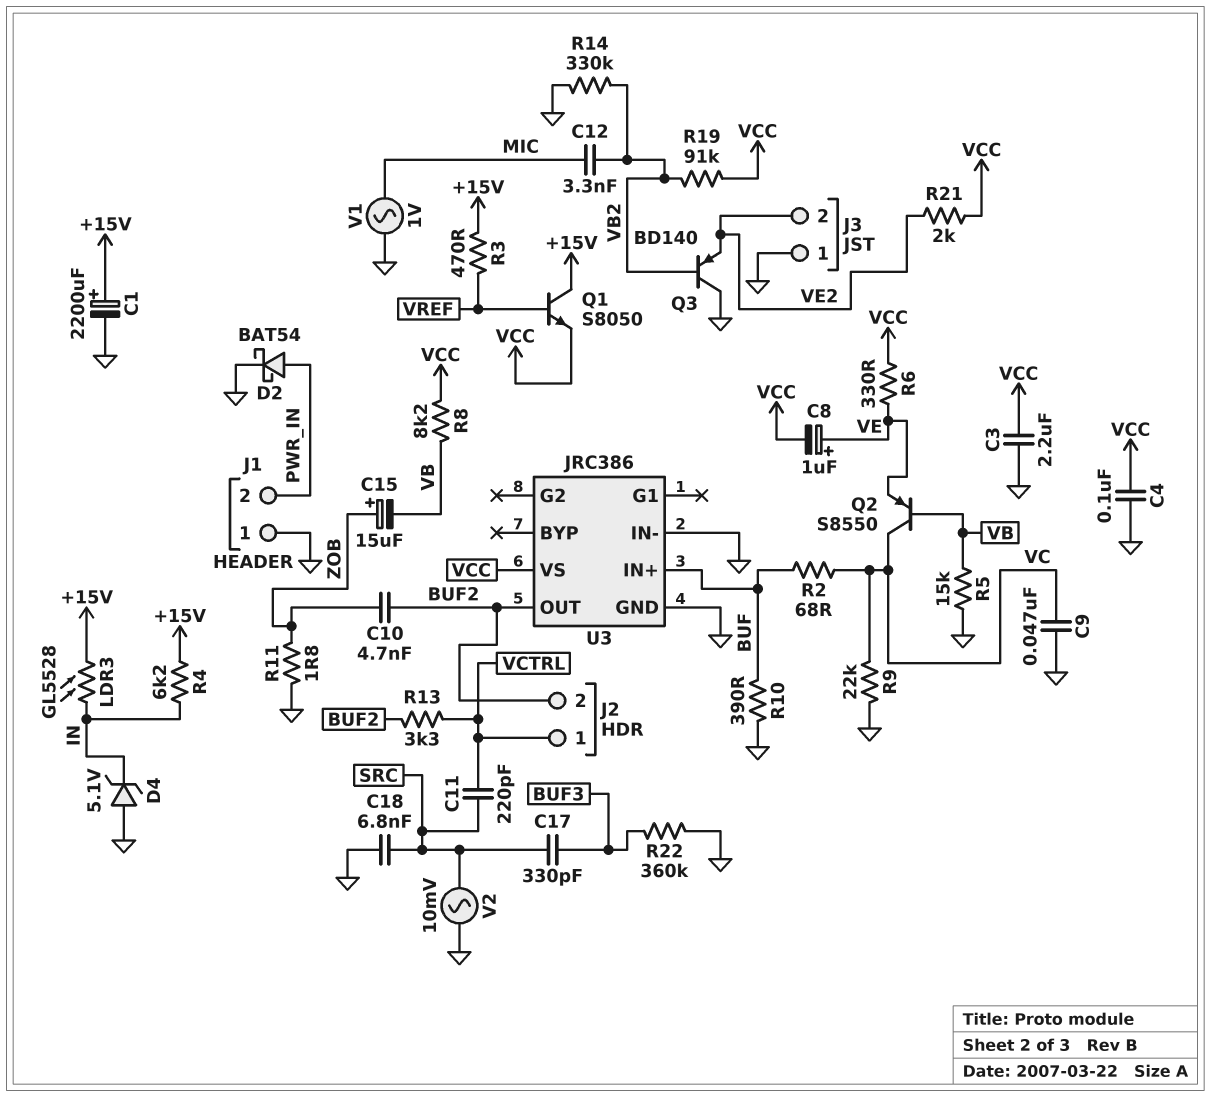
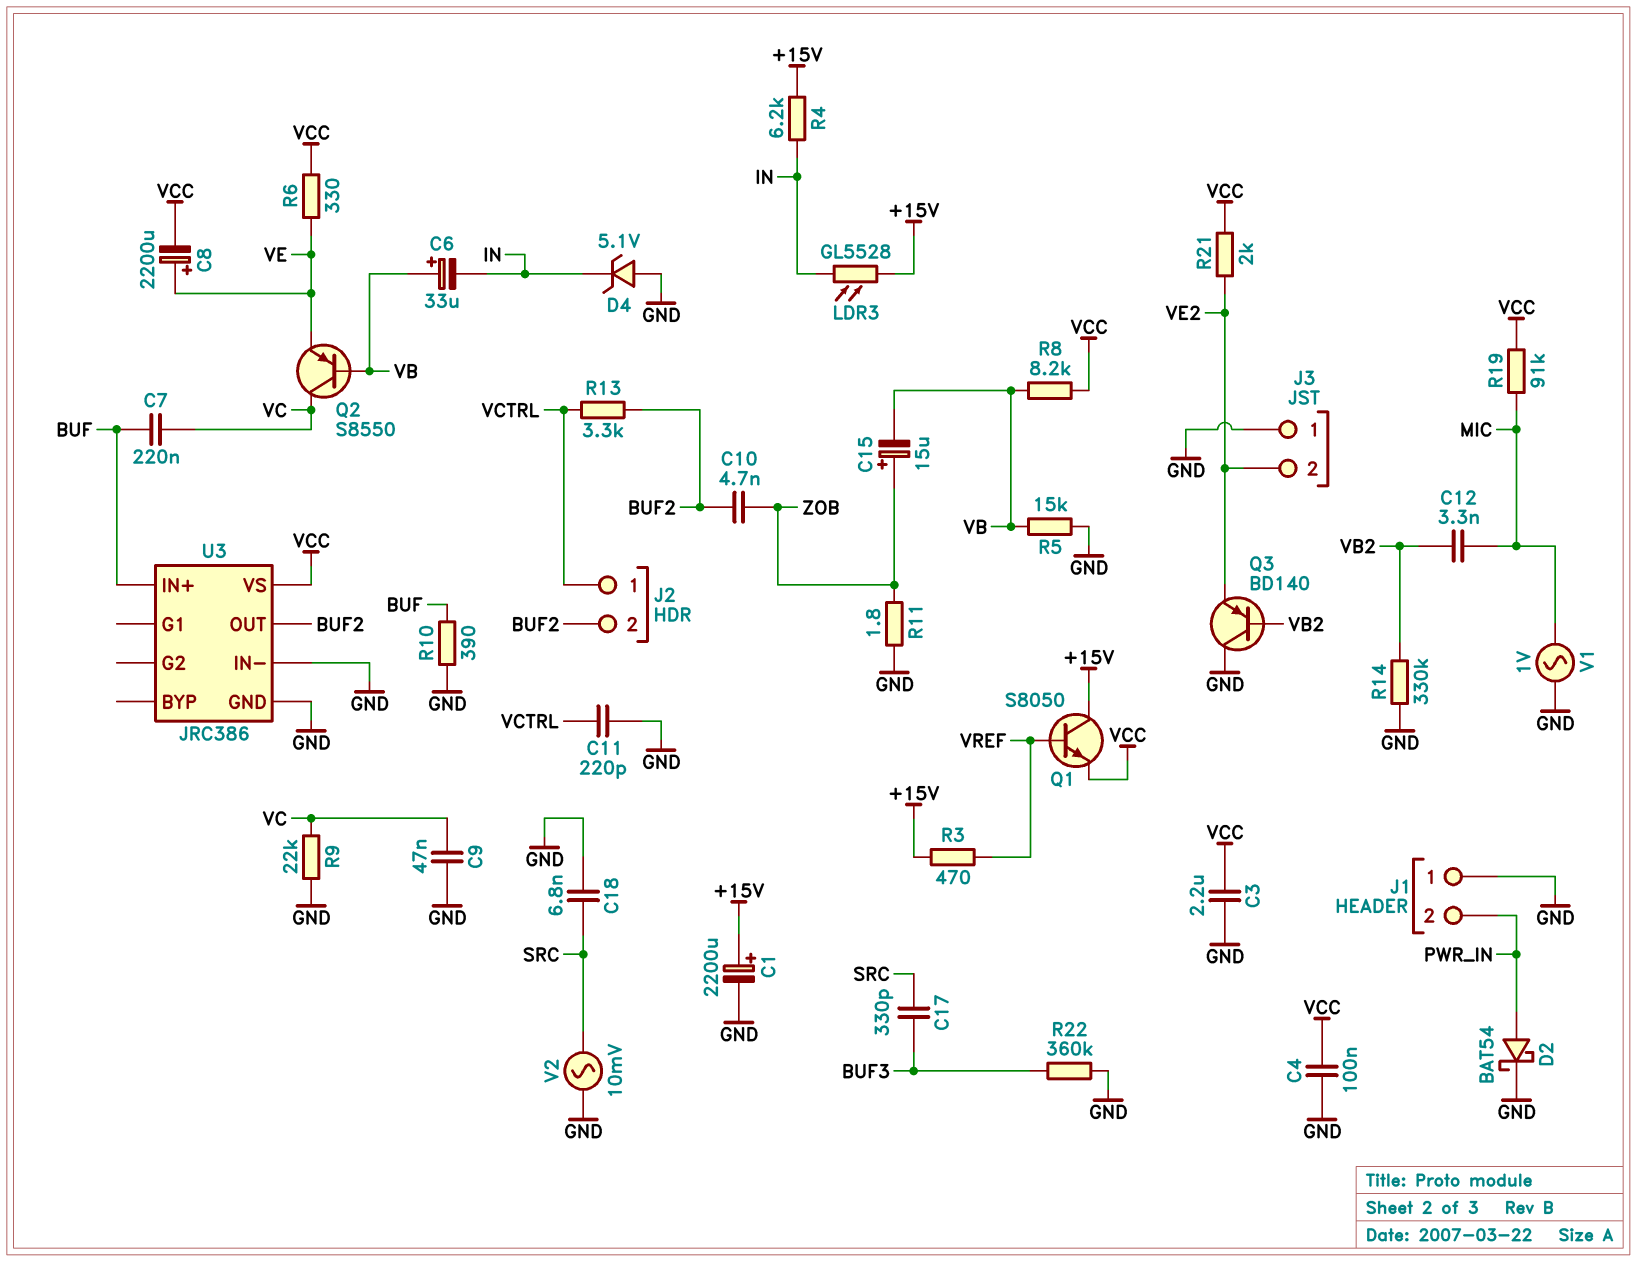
C6: none -> 33uF (plus VB, minus IN)
C7: none -> 220nF (BUF, VC)
C8: 1uF (plus VE, minus VCC) -> 2200uF (plus VE, minus VCC)
C11: 220pF (SRC, VCTRL) -> 220pF (GND, VCTRL)
R2: 68 (BUF, VC) -> none
R19: 91k (VB2, VCC) -> 91k (MIC, VCC)

